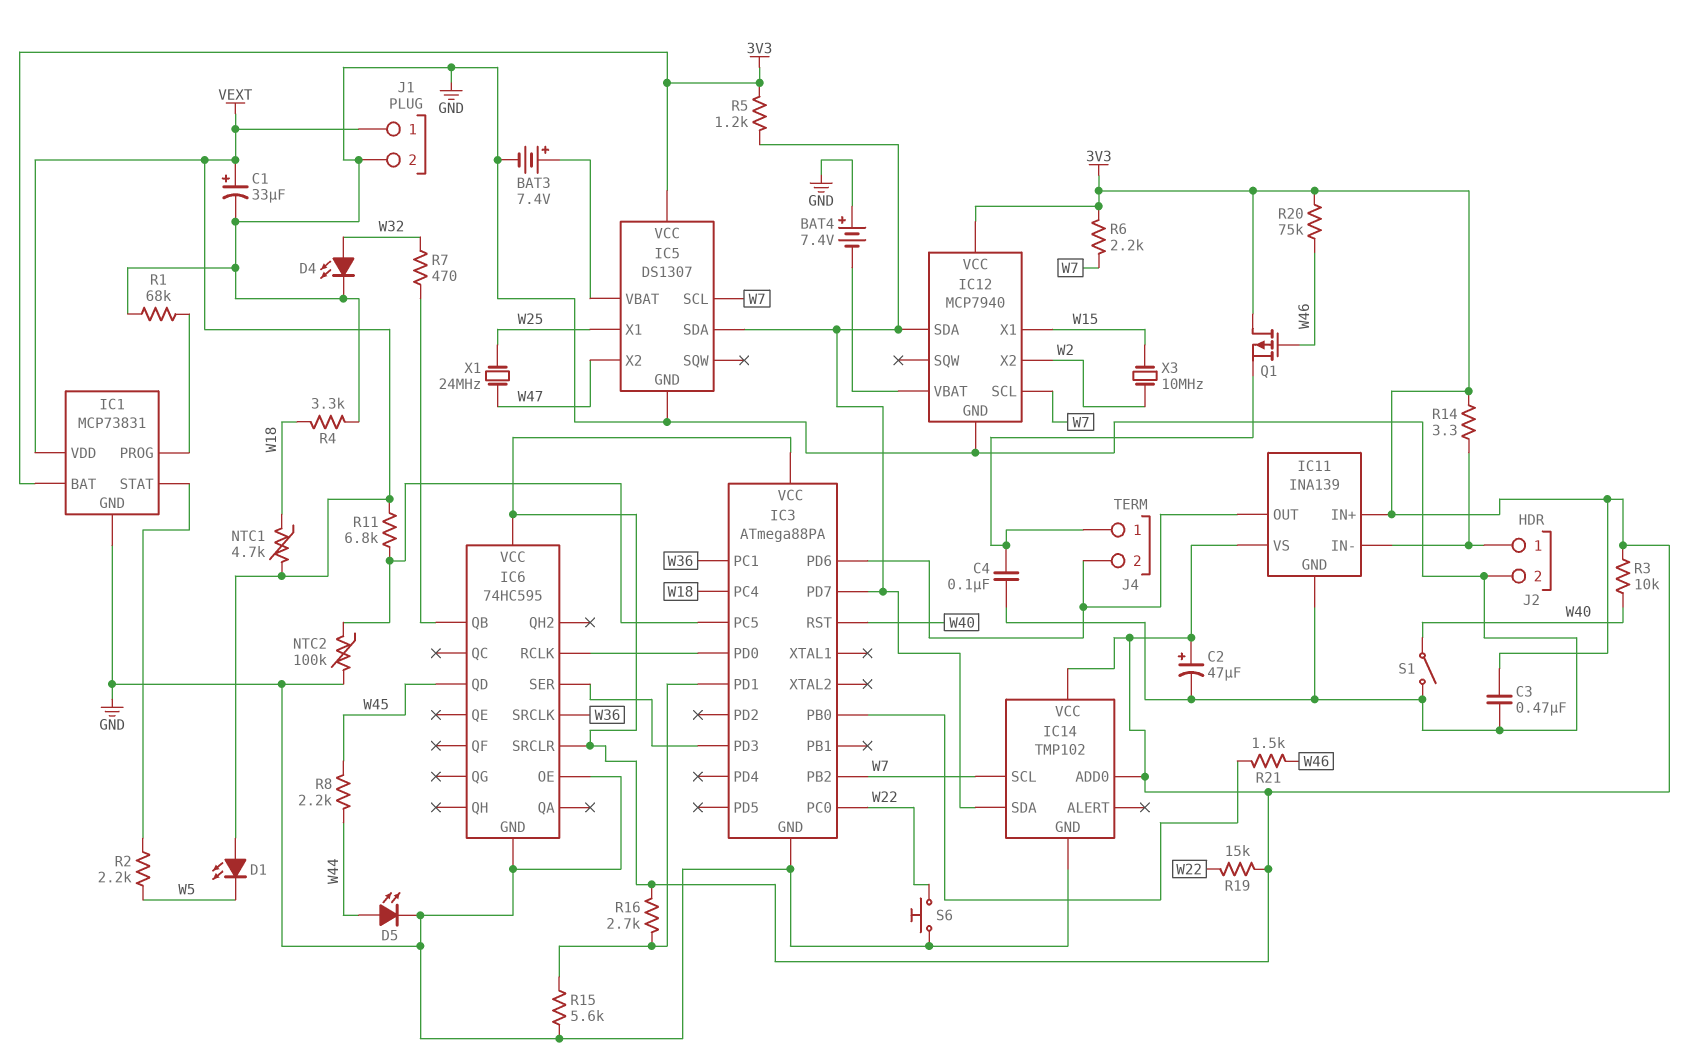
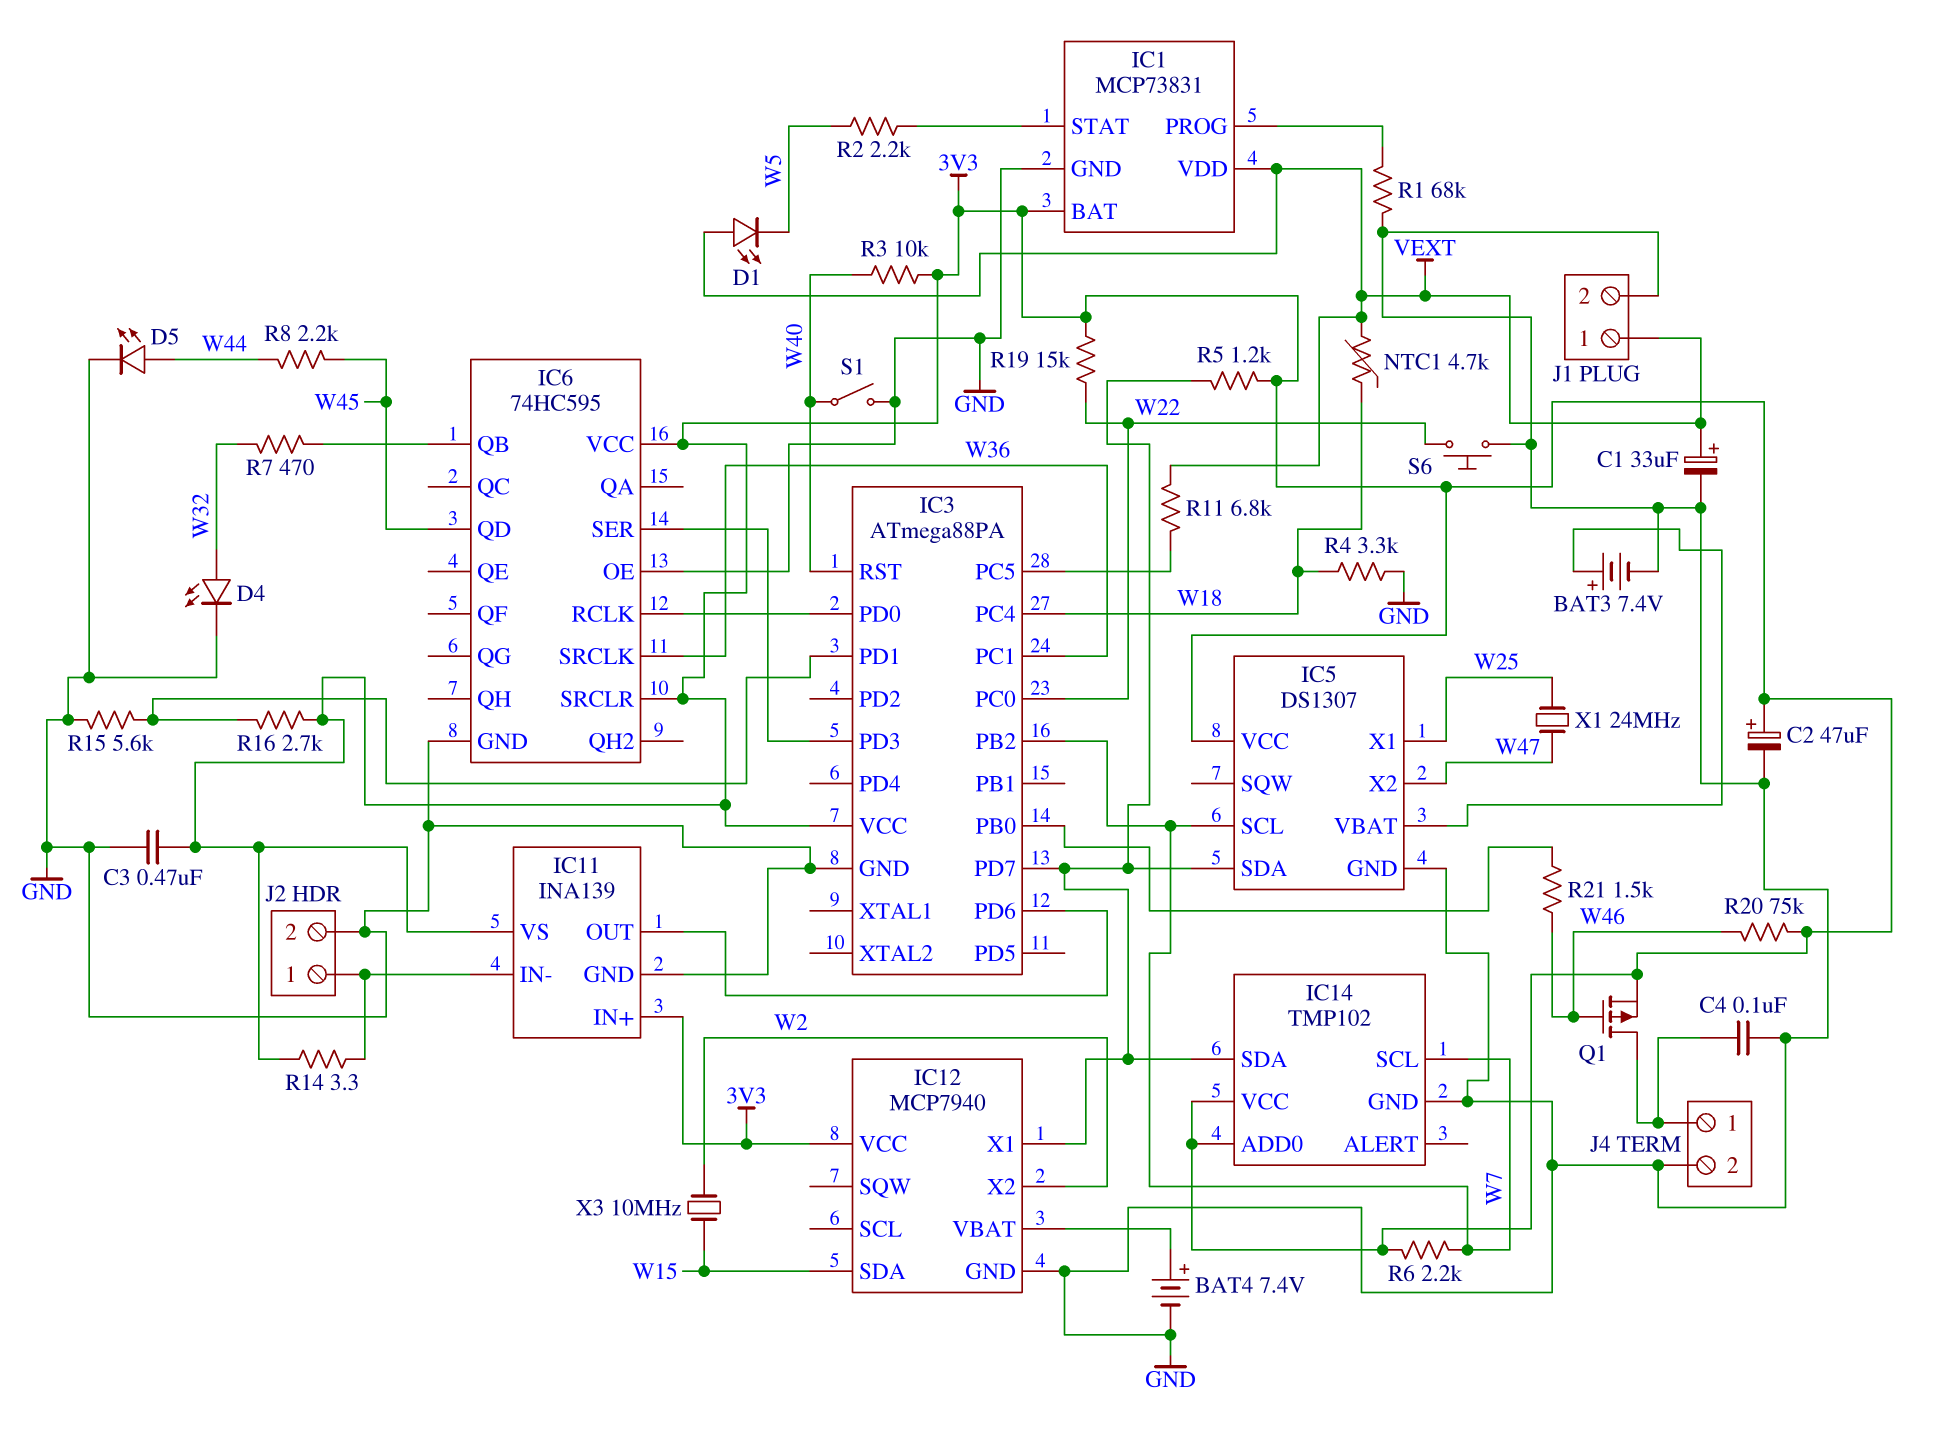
BAT4: 7.4V (plus GND, minus IC12/VBAT) -> 7.4V (plus IC12/VBAT, minus GND)
IC12 pin SCL: W7 -> none
IC12 pin SDA: IC3/PD7 -> W15
IC12 pin X1: W15 -> IC3/PD7
J4 pin 2: IC3/PD6 -> GND
NTC2: 100k (GND, IC3/PC5) -> none
Q1: PMOS (G W46, D 3V3, S J4/1) -> PMOS (G W46, D J4/1, S 3V3)

